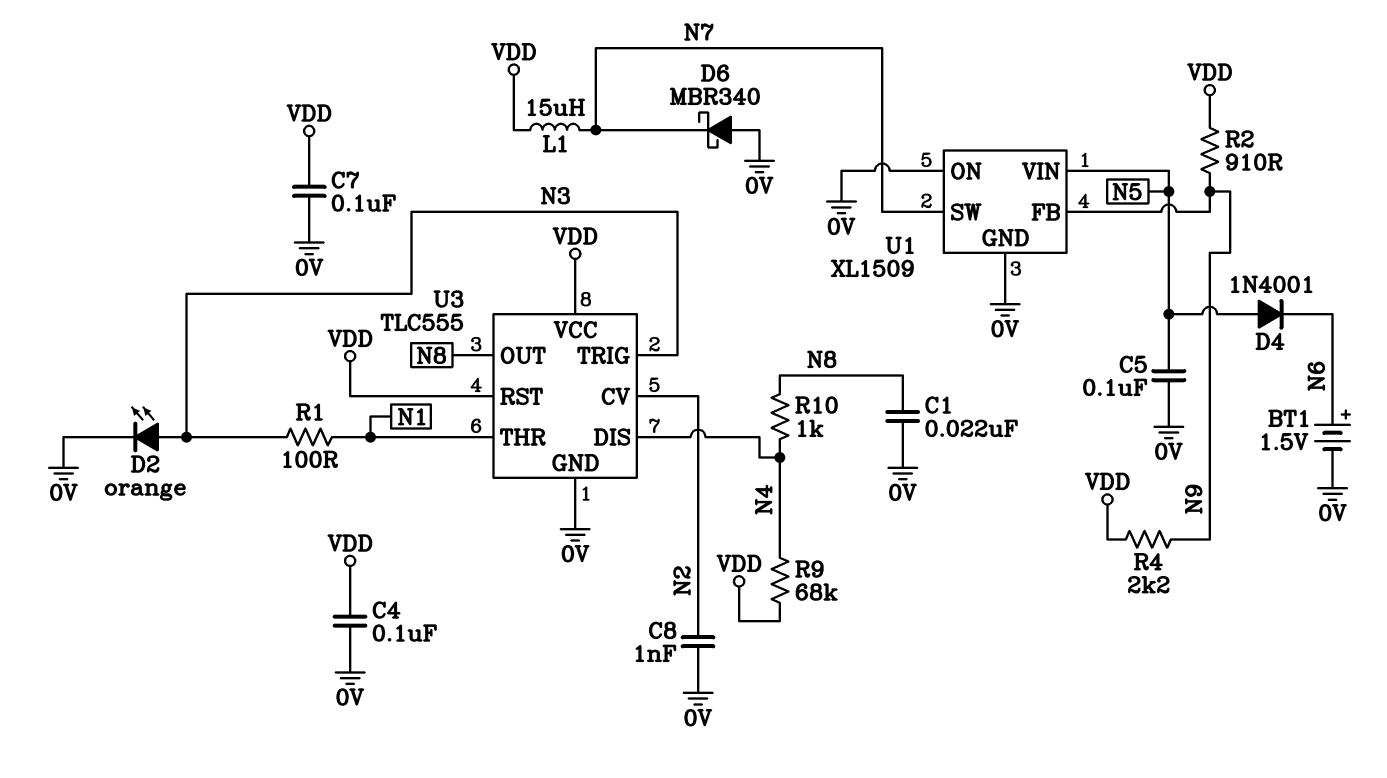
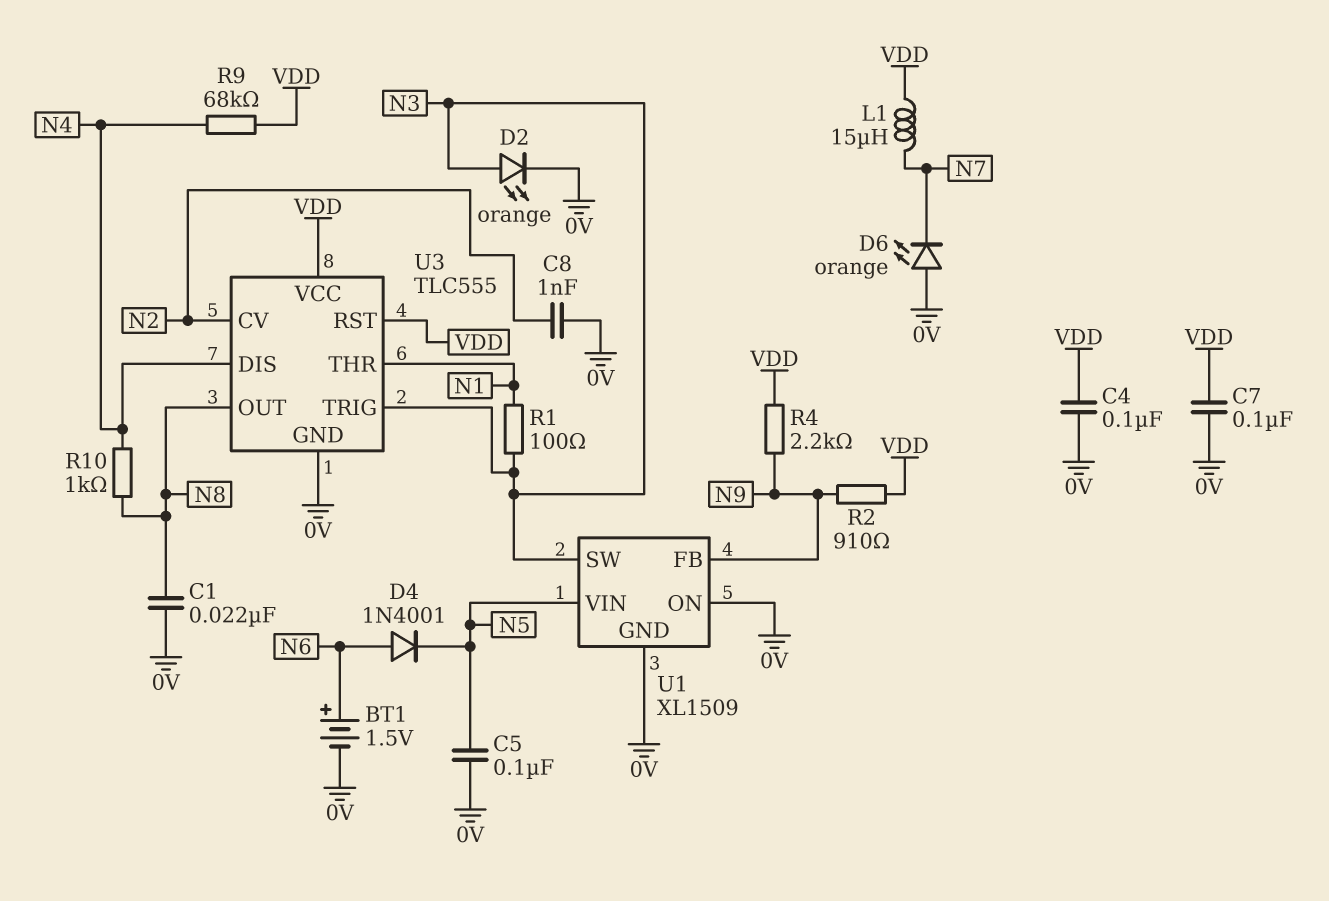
D4: diode 1N4001 (A N5, K N6) -> diode 1N4001 (A N6, K N5)
D6: schottky MBR340 (A 0V, K N7) -> LED orange (A 0V, K N7)
U1 pin SW: N7 -> N3

